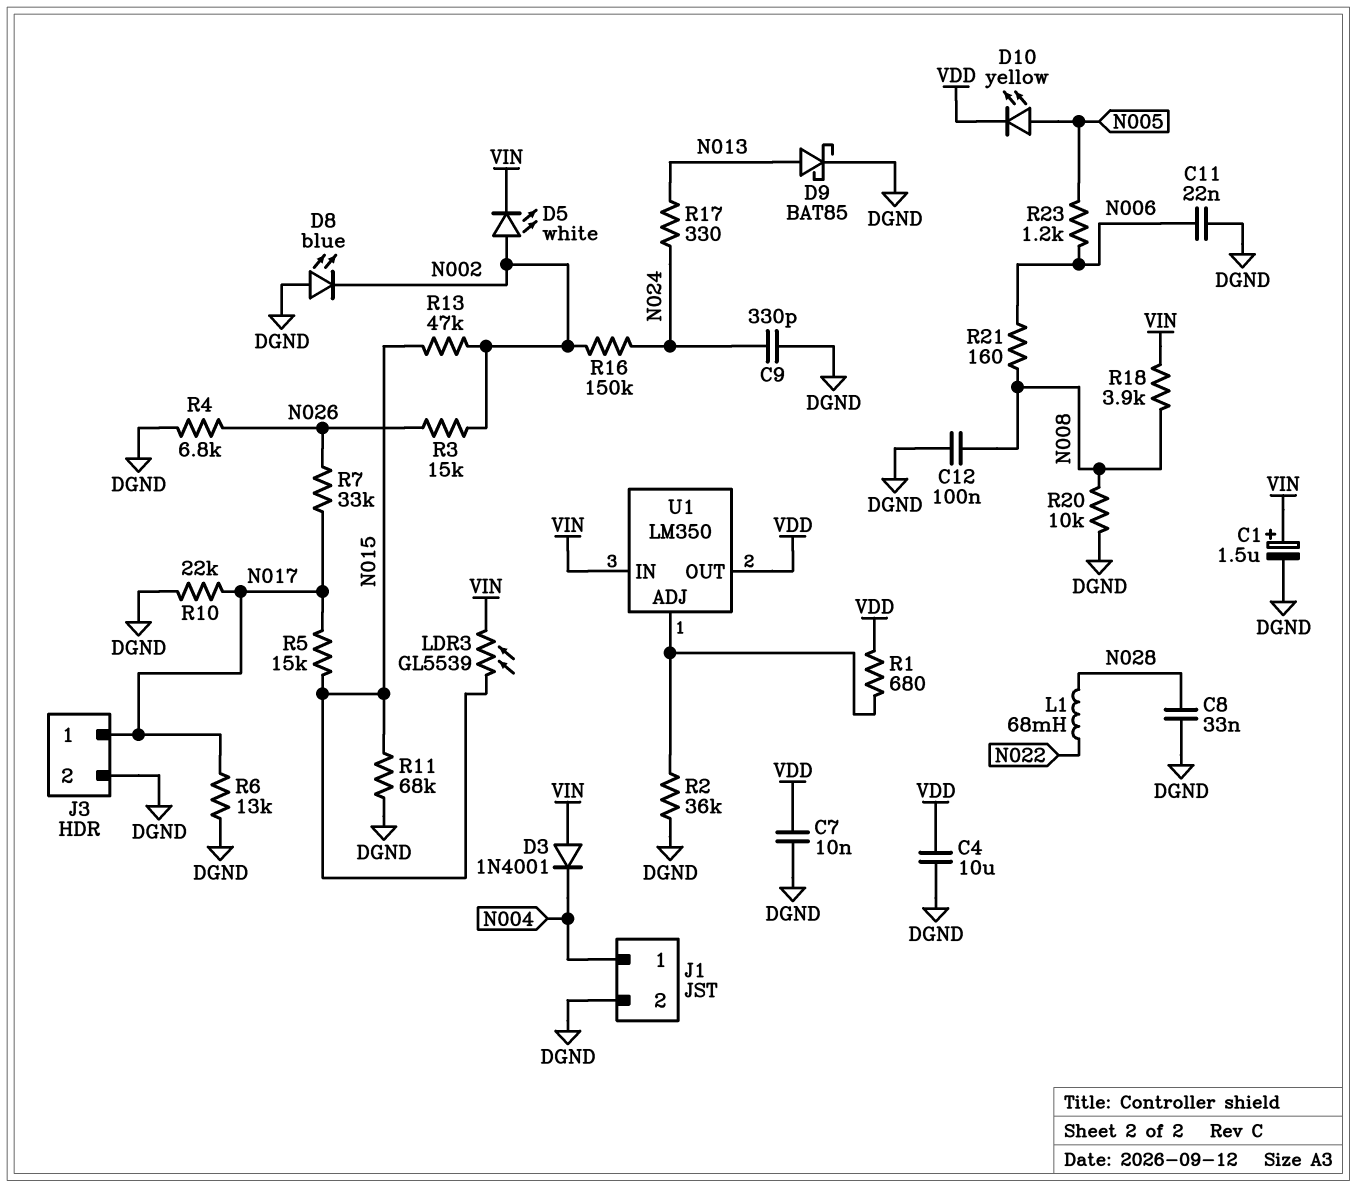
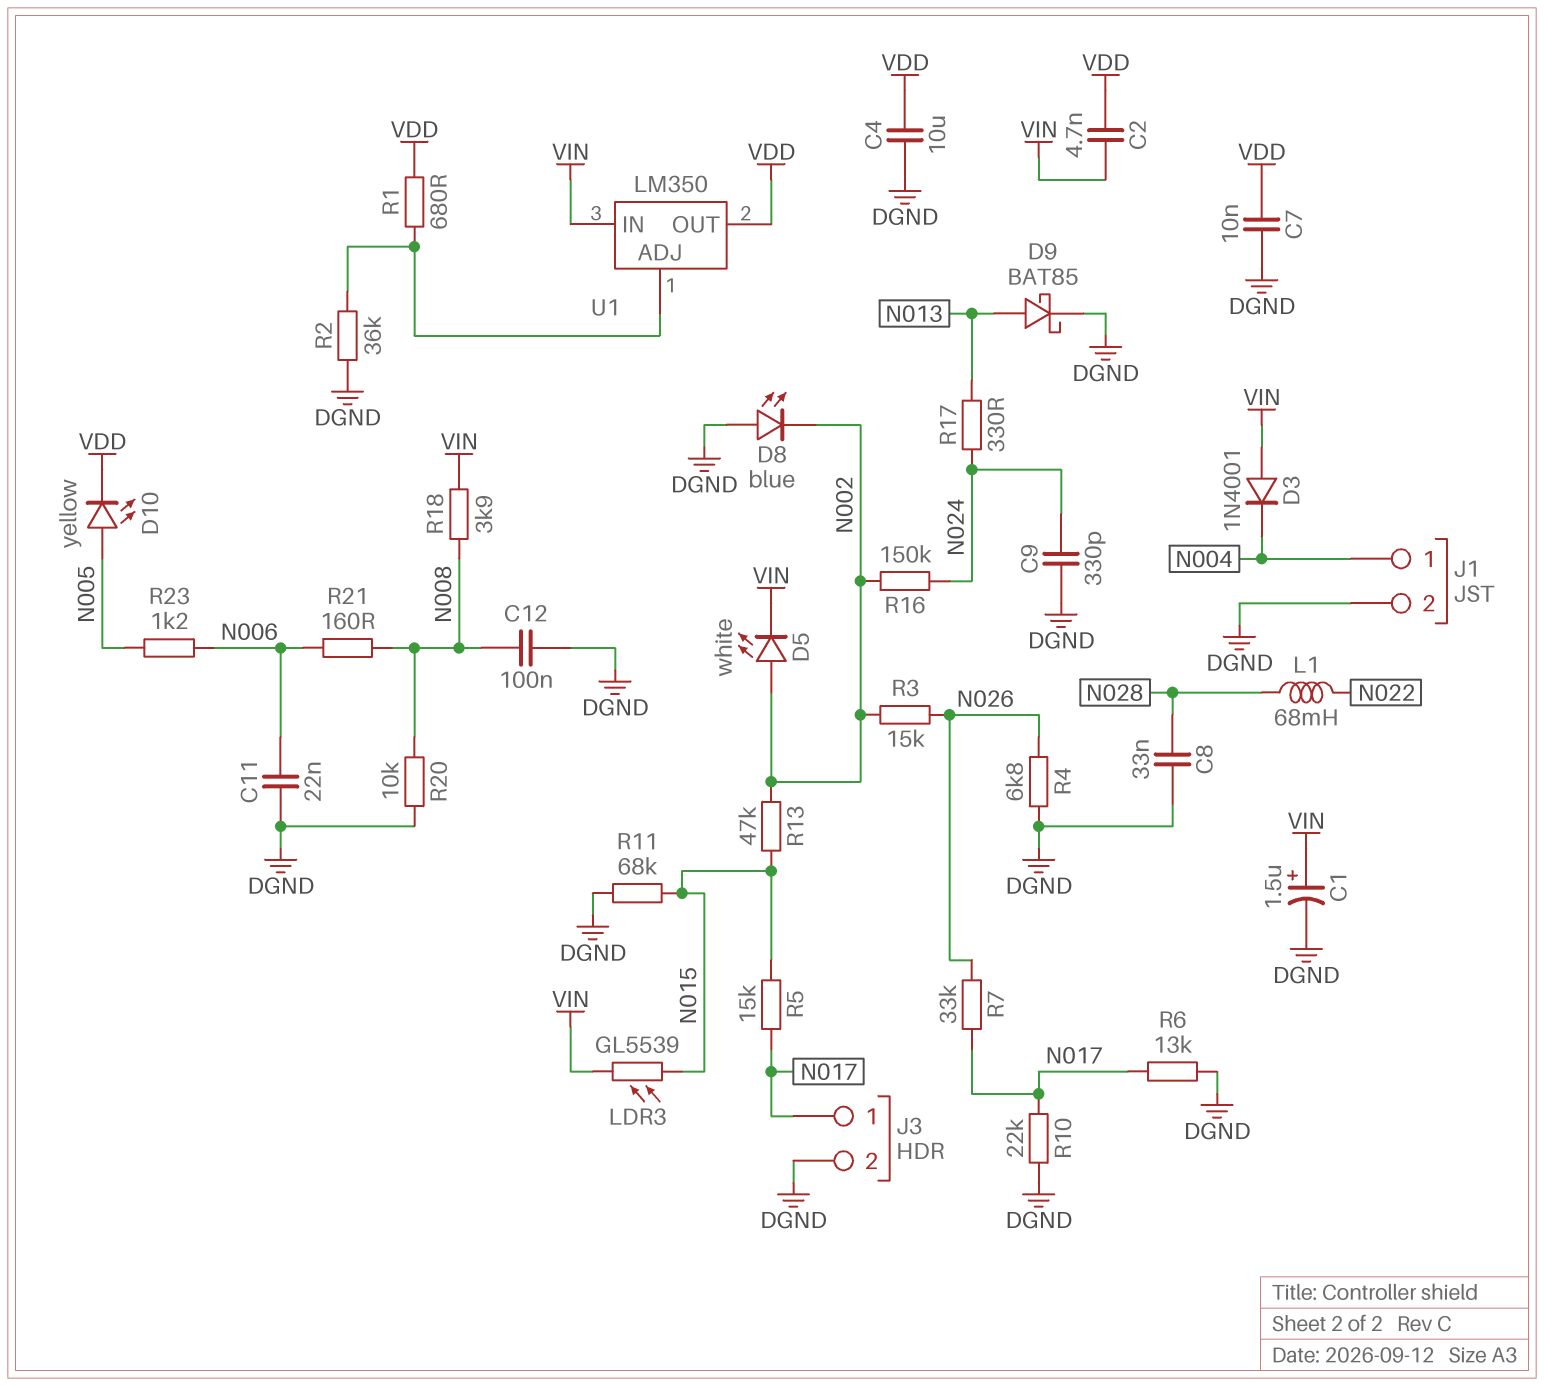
C2: none -> 4.7nF (VDD, VIN)

